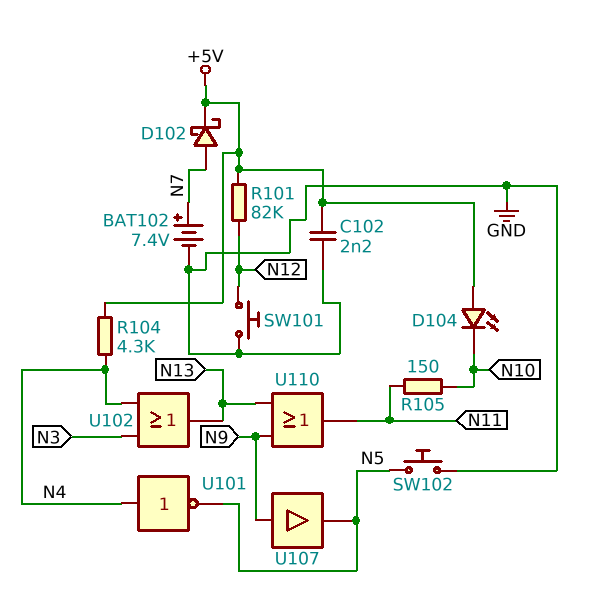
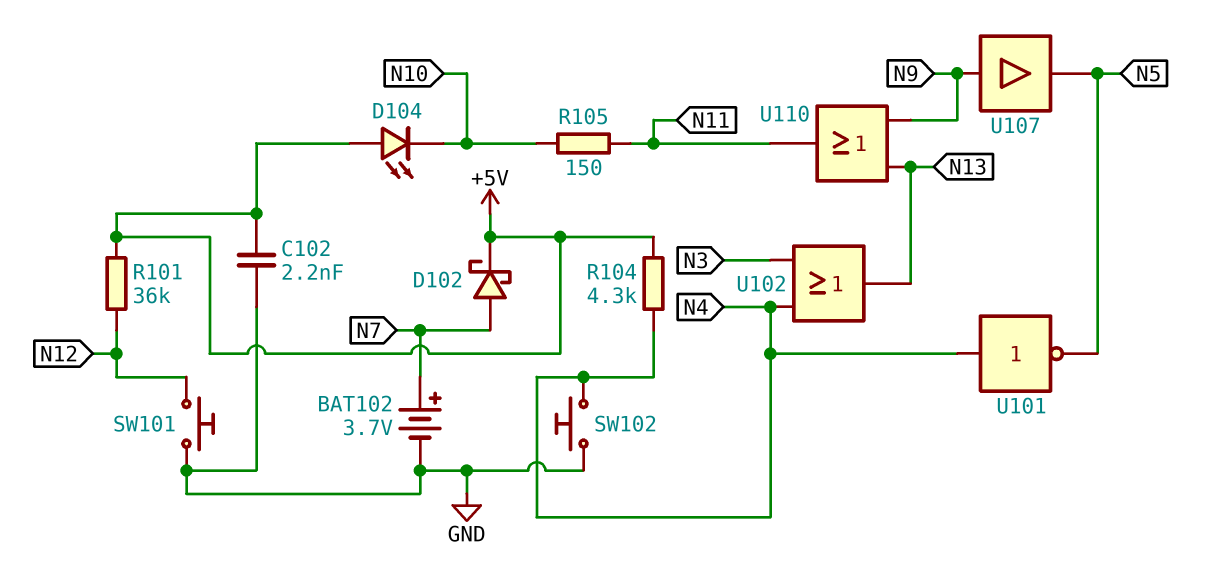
BAT102: 7.4V (plus N7, minus GND) -> 3.7V (plus N7, minus GND)
R101: 82k (+5V, N12) -> 36k (+5V, N12)
SW102: button (GND, N5) -> button (GND, N4)

